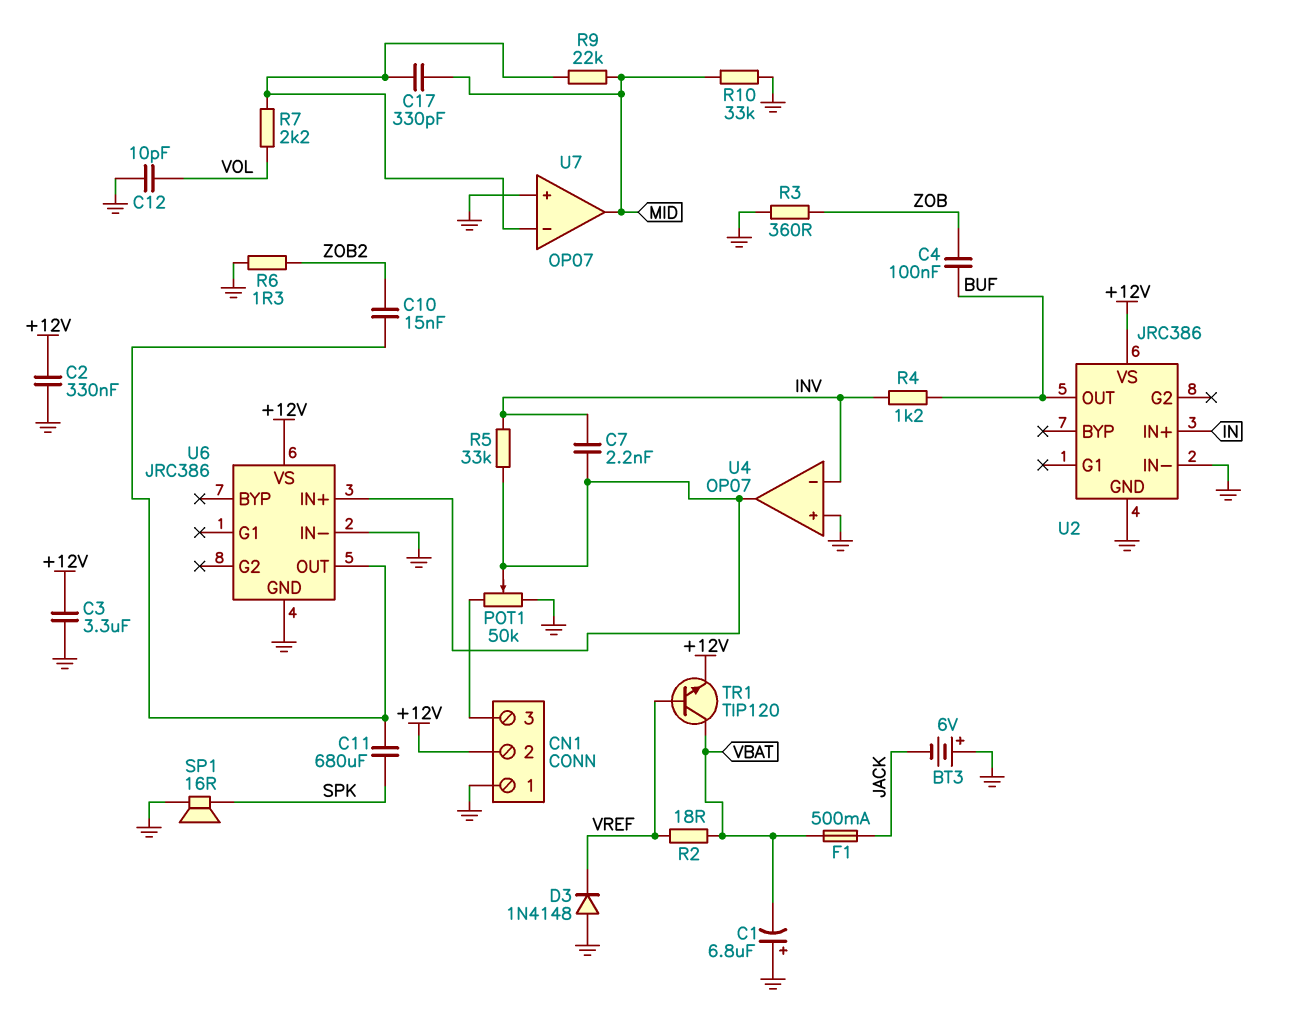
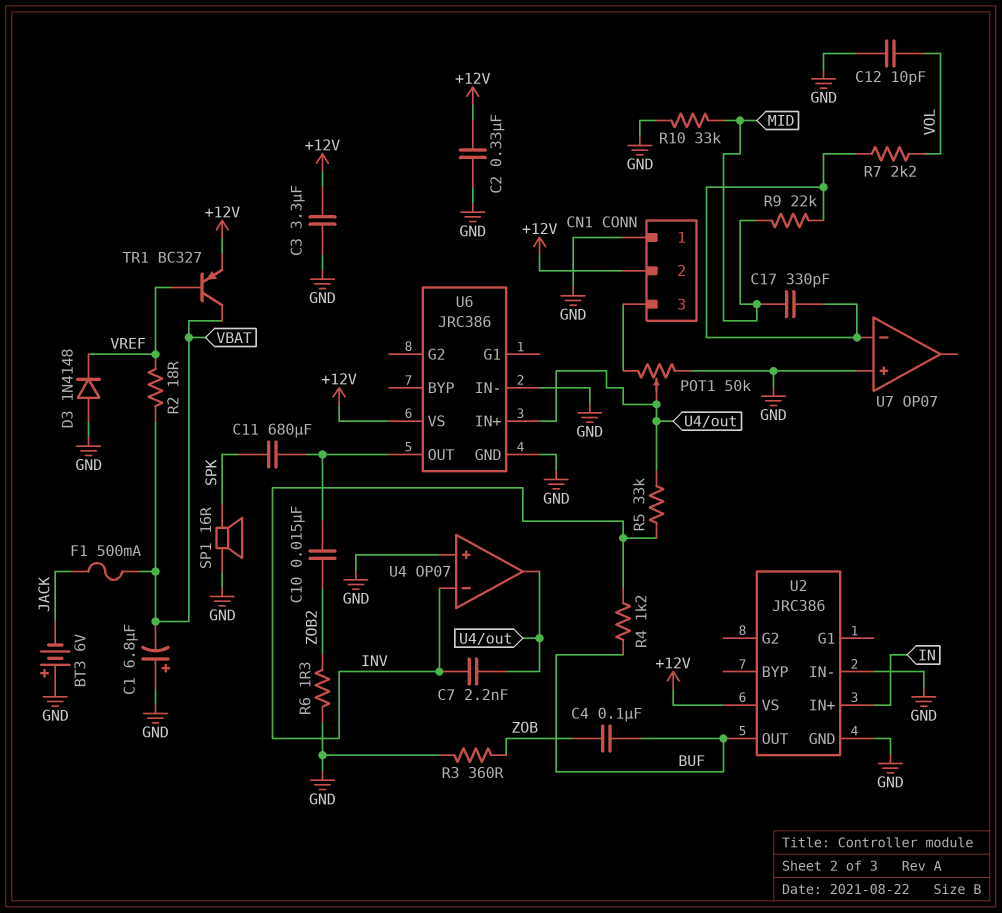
TR1: NPN TIP120 (B VREF, C VBAT, E +12V) -> PNP BC327 (B VREF, C VBAT, E +12V)
U7 pin out: MID -> none

